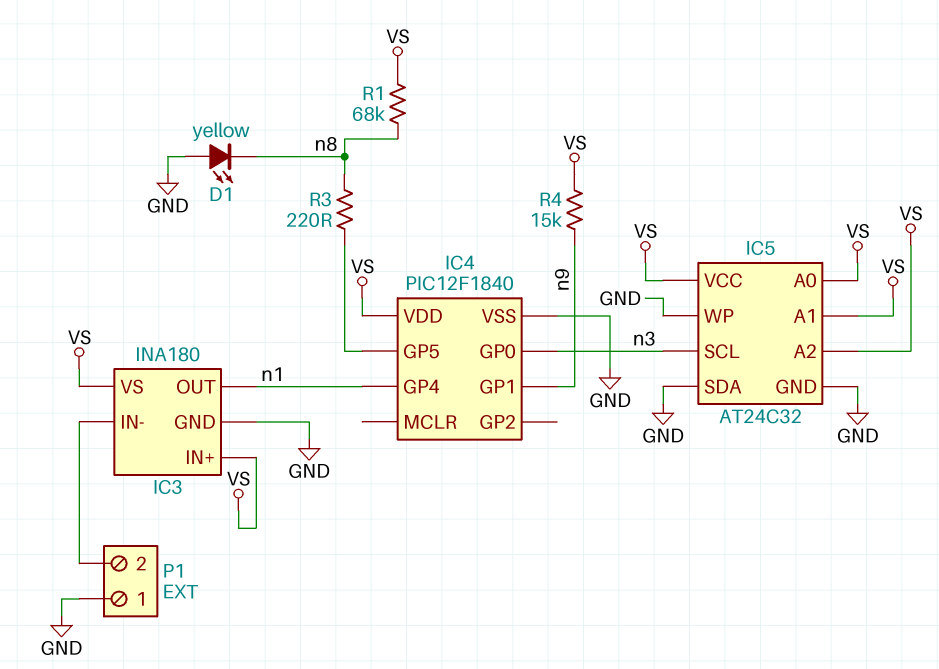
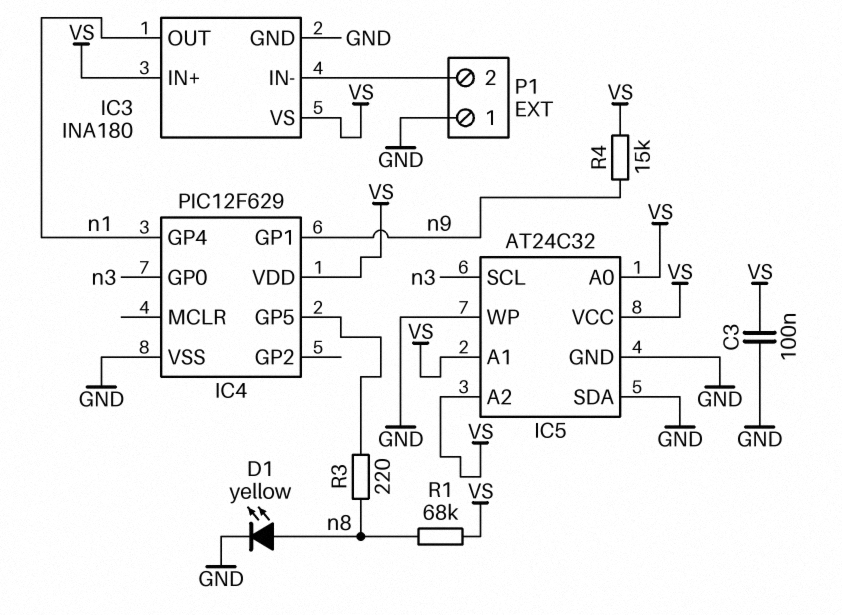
C3: none -> 100nF (GND, VS)
D1: LED yellow (A GND, K n8) -> LED yellow (A n8, K GND)
IC4: PIC12F1840 -> PIC12F629

